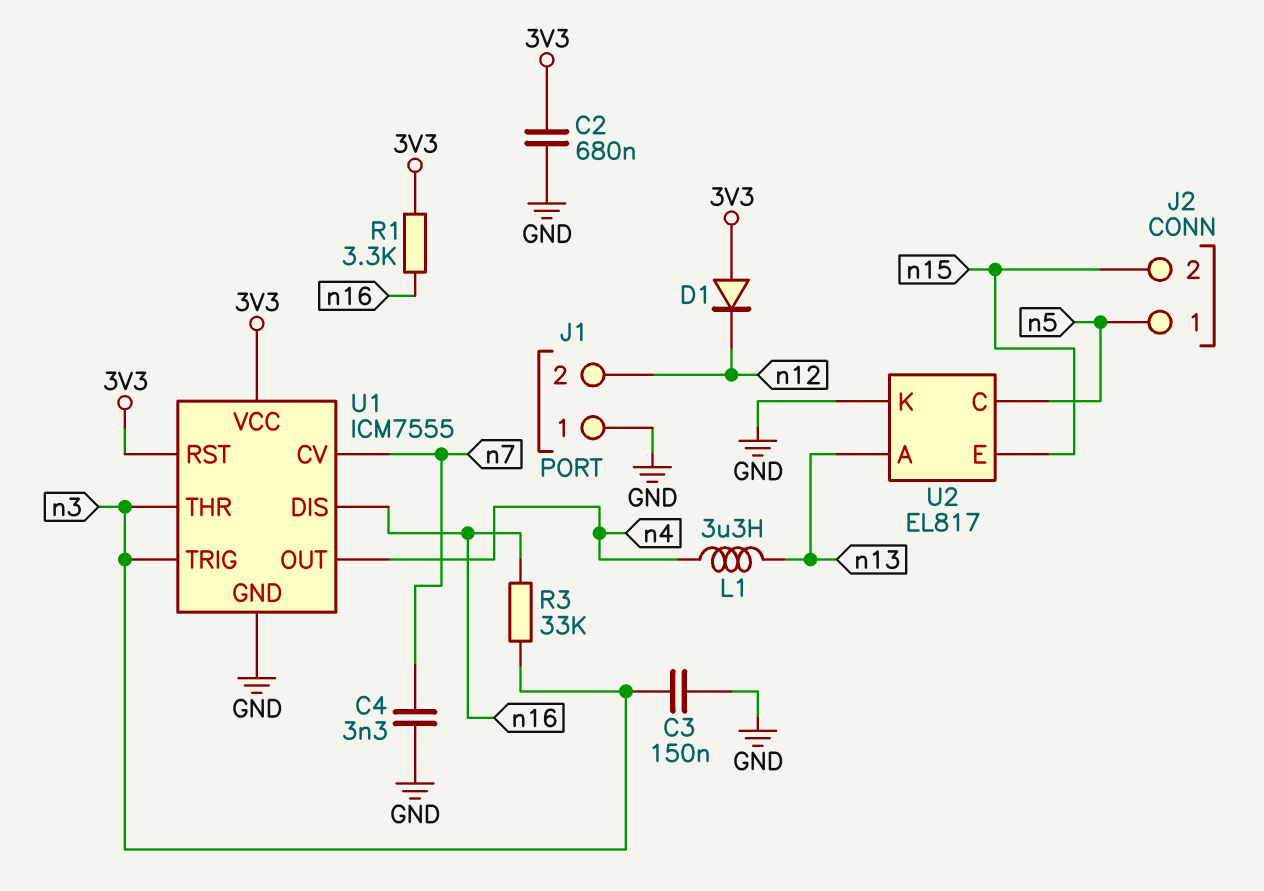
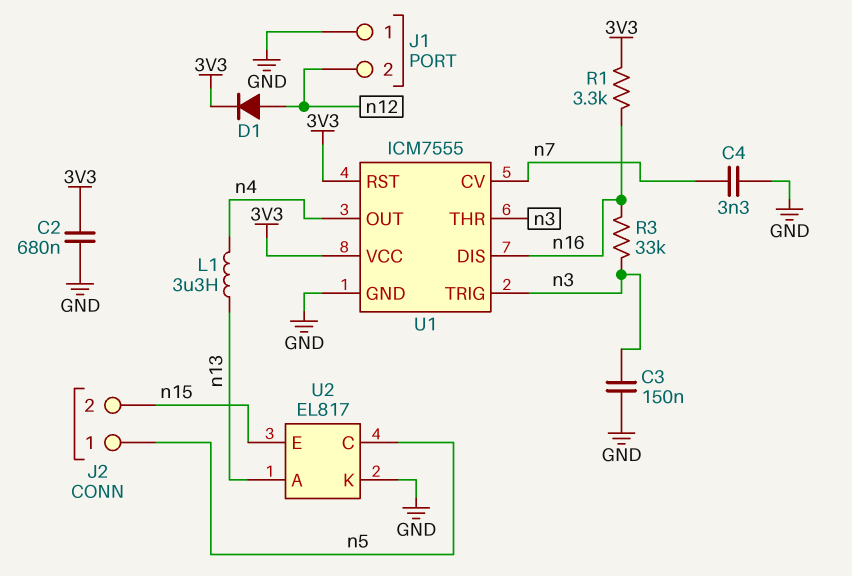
D1: diode (A 3V3, K n12) -> diode (A n12, K 3V3)

